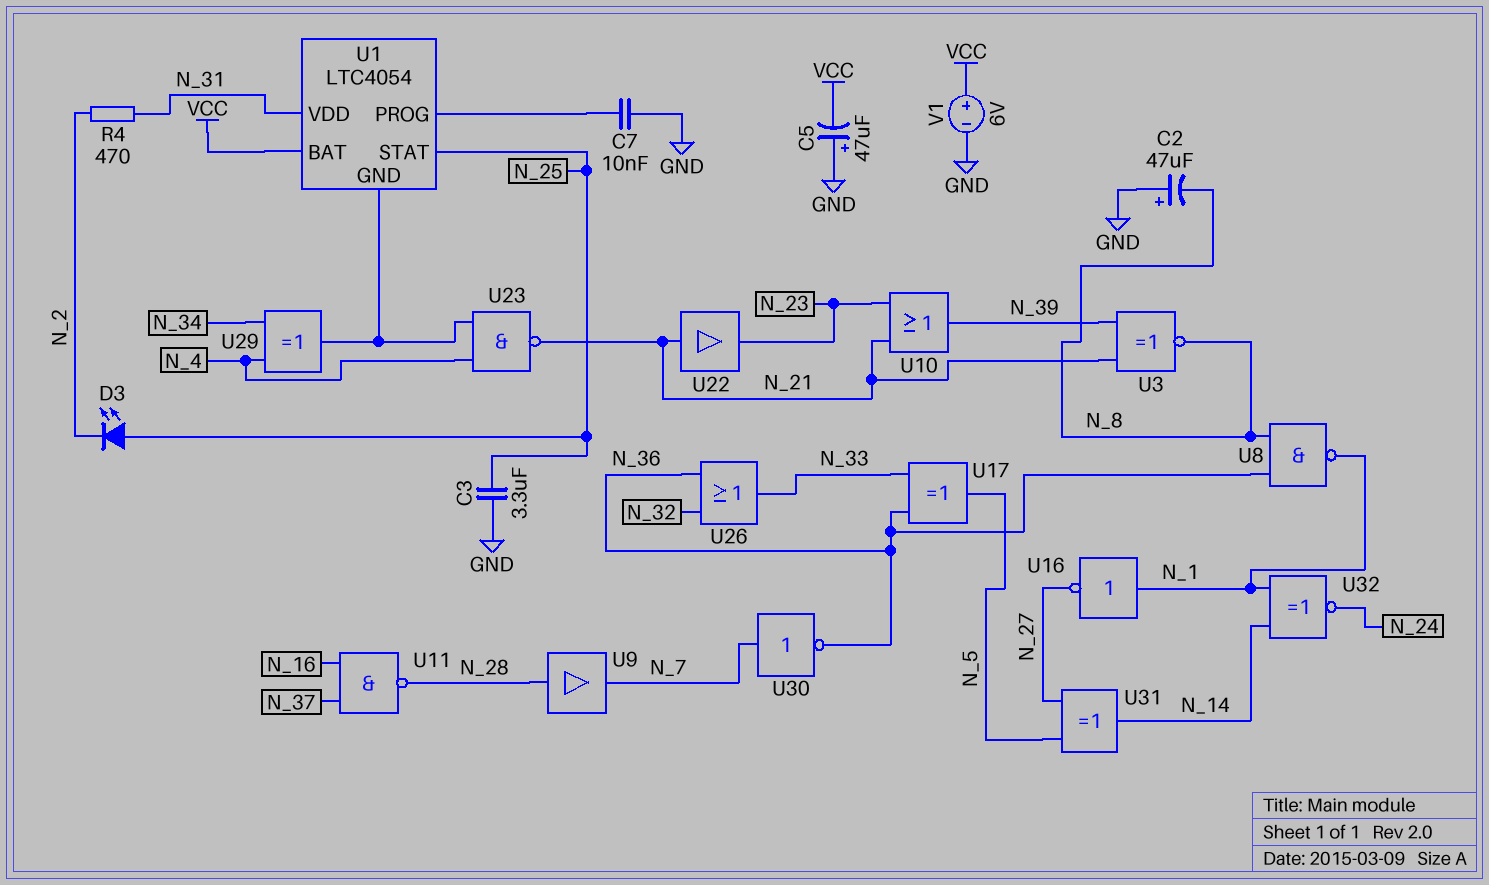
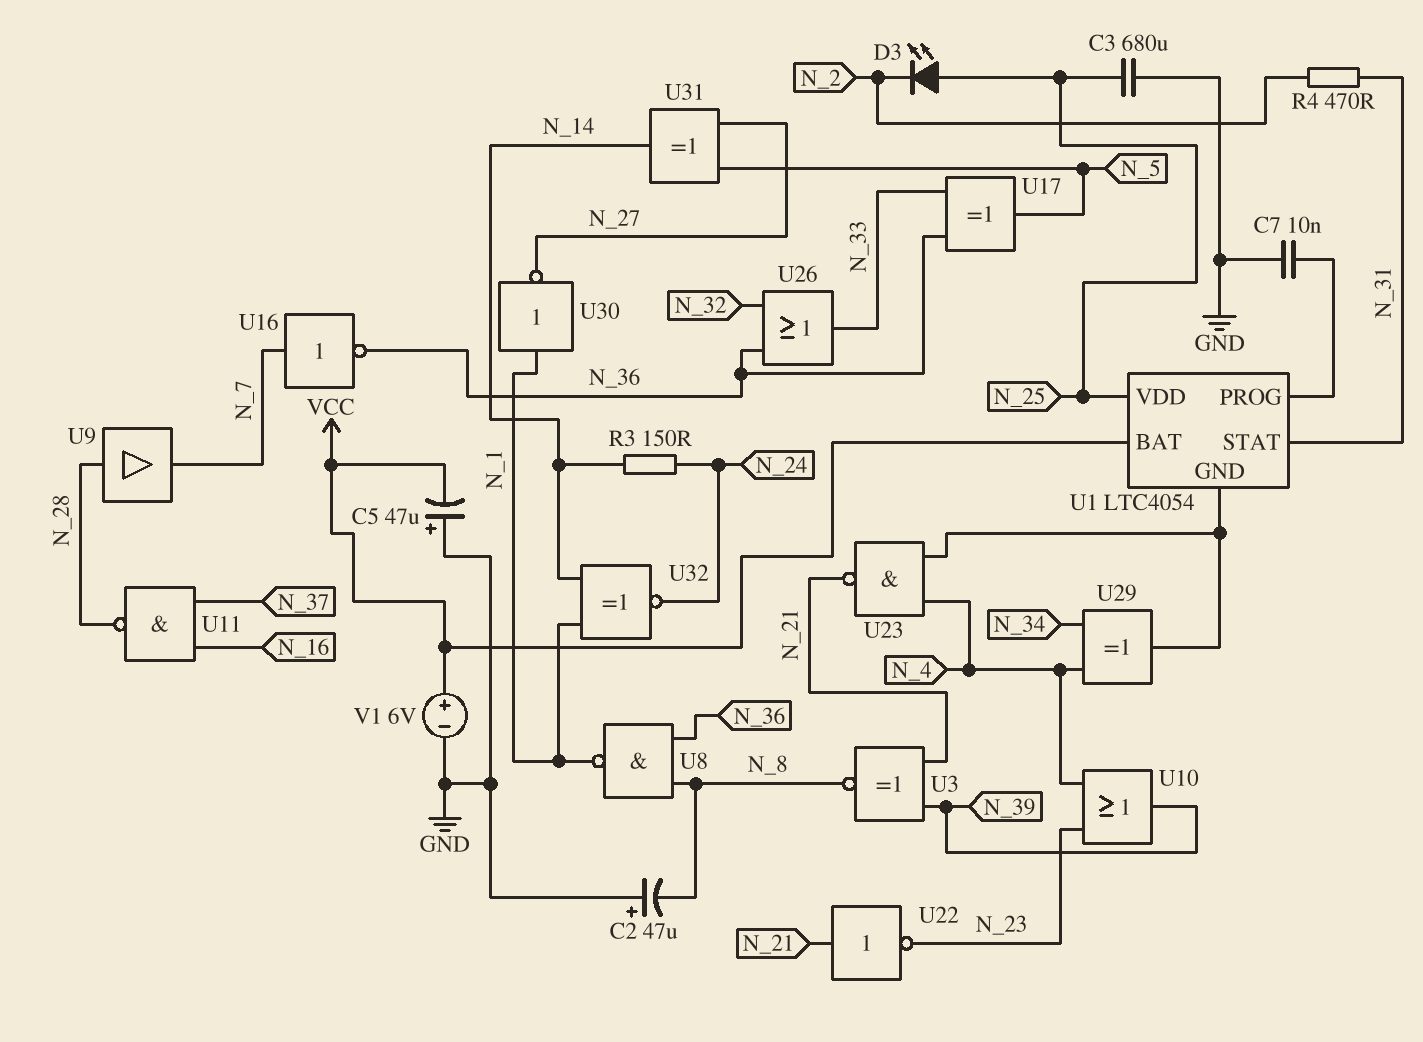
C3: 3.3uF (GND, N_25) -> 680uF (GND, N_25)
R3: none -> 150 (N_14, N_24)
U1 pin STAT: N_25 -> N_31
U1 pin VDD: N_31 -> N_25
U10: OR (in N_21, in N_23, out N_39) -> OR (in N_4, in N_23, out N_39)
U16: NOT (in N_1, out N_27) -> NOT (in N_7, out N_36)
U22: buffer (in N_21, out N_23) -> NOT (in N_21, out N_23)
U30: NOT (in N_7, out N_36) -> NOT (in N_1, out N_27)

